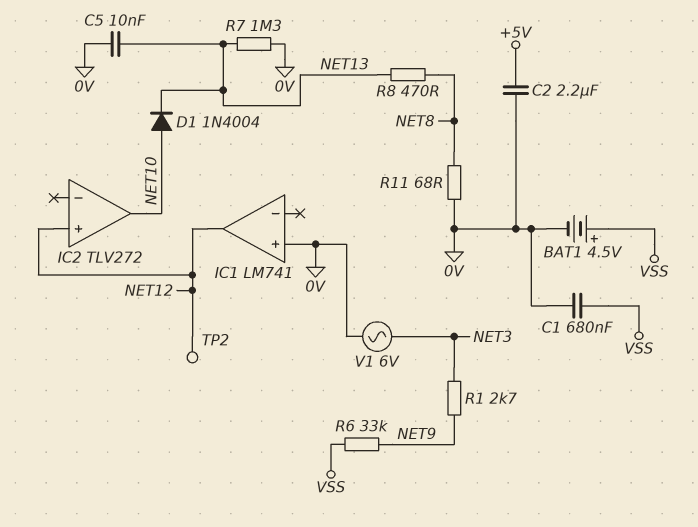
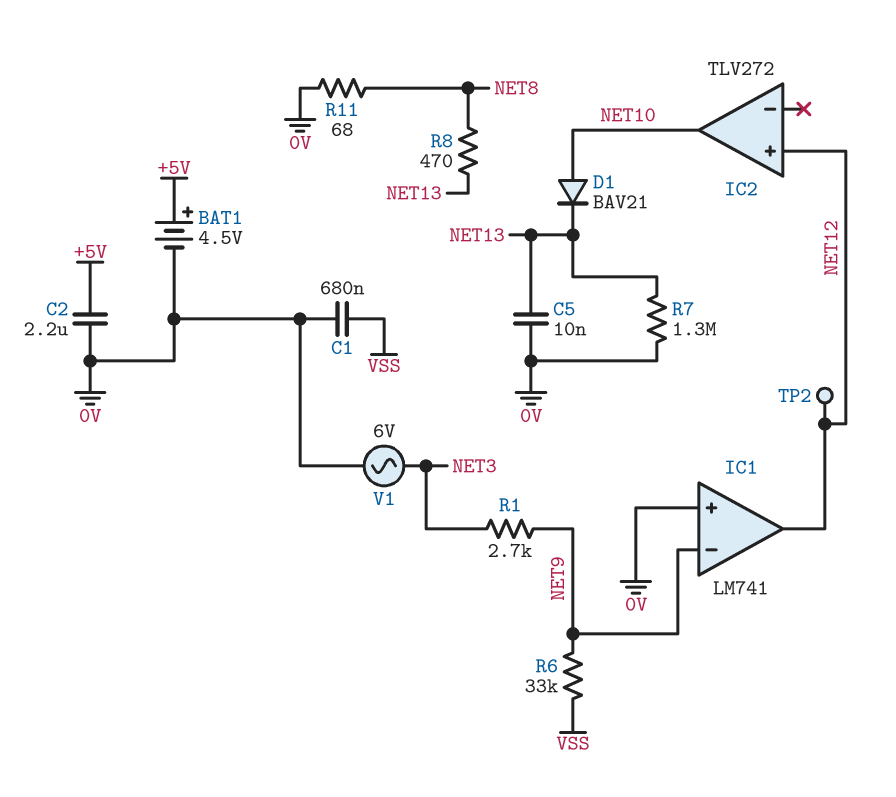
BAT1: 4.5V (plus VSS, minus 0V) -> 4.5V (plus +5V, minus 0V)
D1: diode 1N4004 (A NET10, K NET13) -> diode BAV21 (A NET10, K NET13)
IC1 pin in-: none -> NET9

